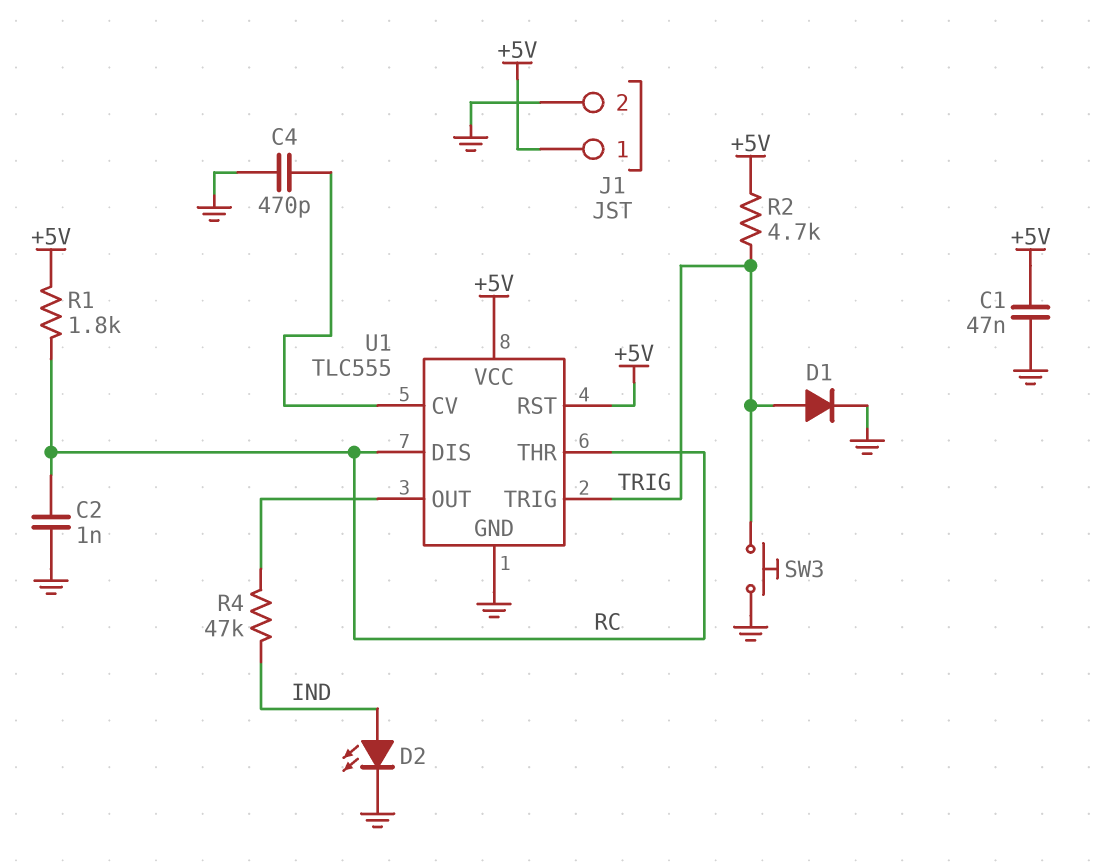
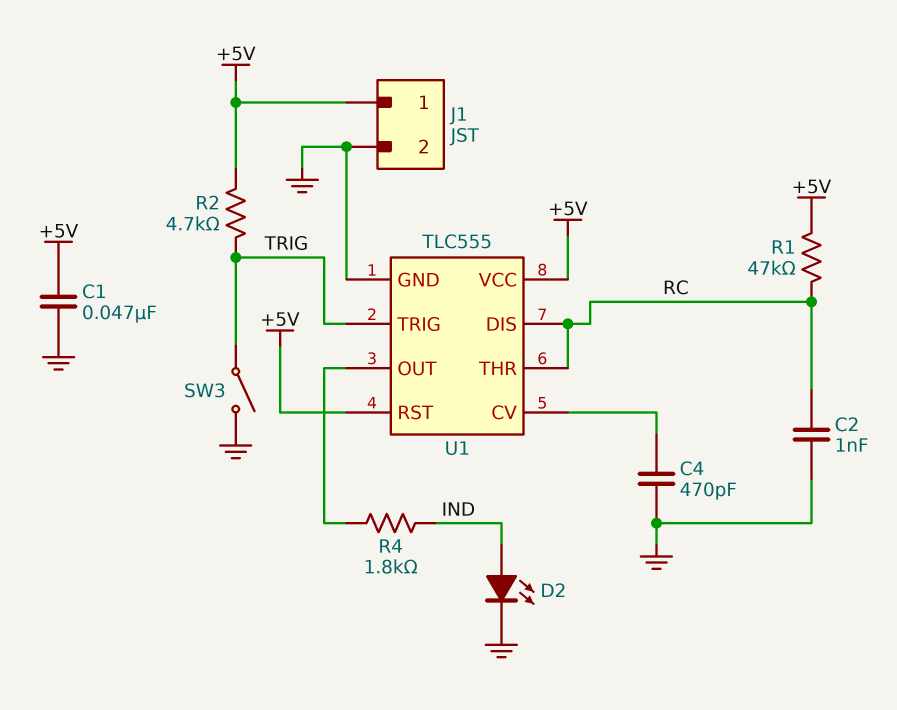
D1: diode (A TRIG, K GND) -> none
R1: 1.8k (+5V, RC) -> 47k (+5V, RC)
R4: 47k (IND, U1/OUT) -> 1.8k (IND, U1/OUT)
SW3: button (GND, TRIG) -> switch (GND, TRIG)

